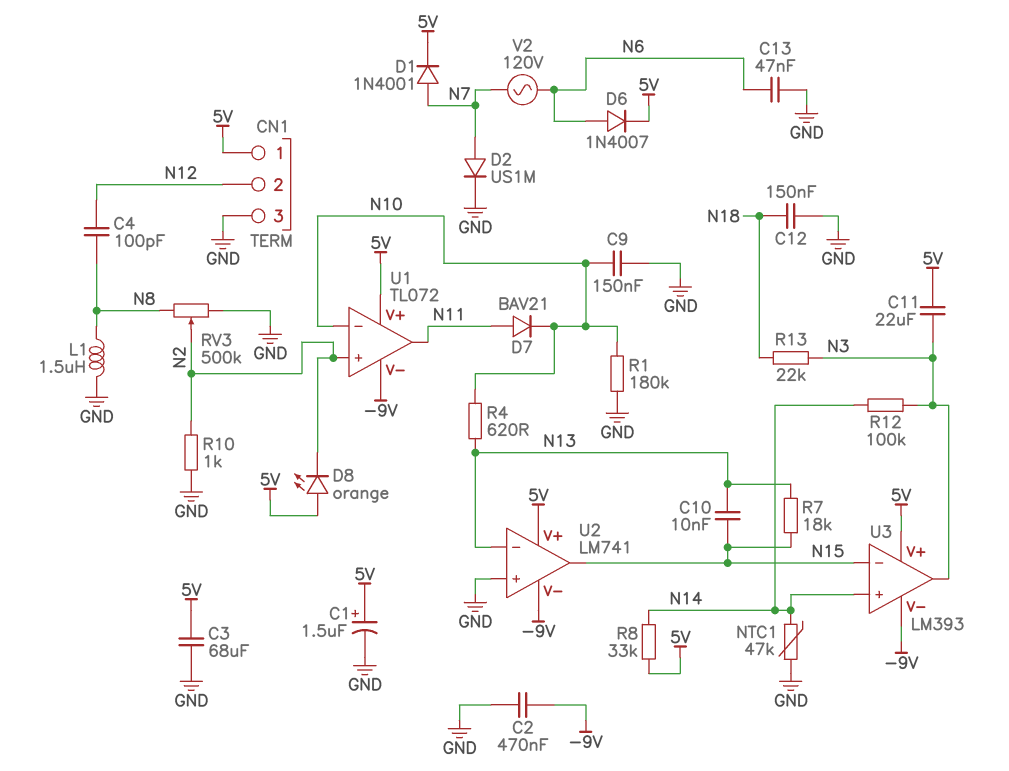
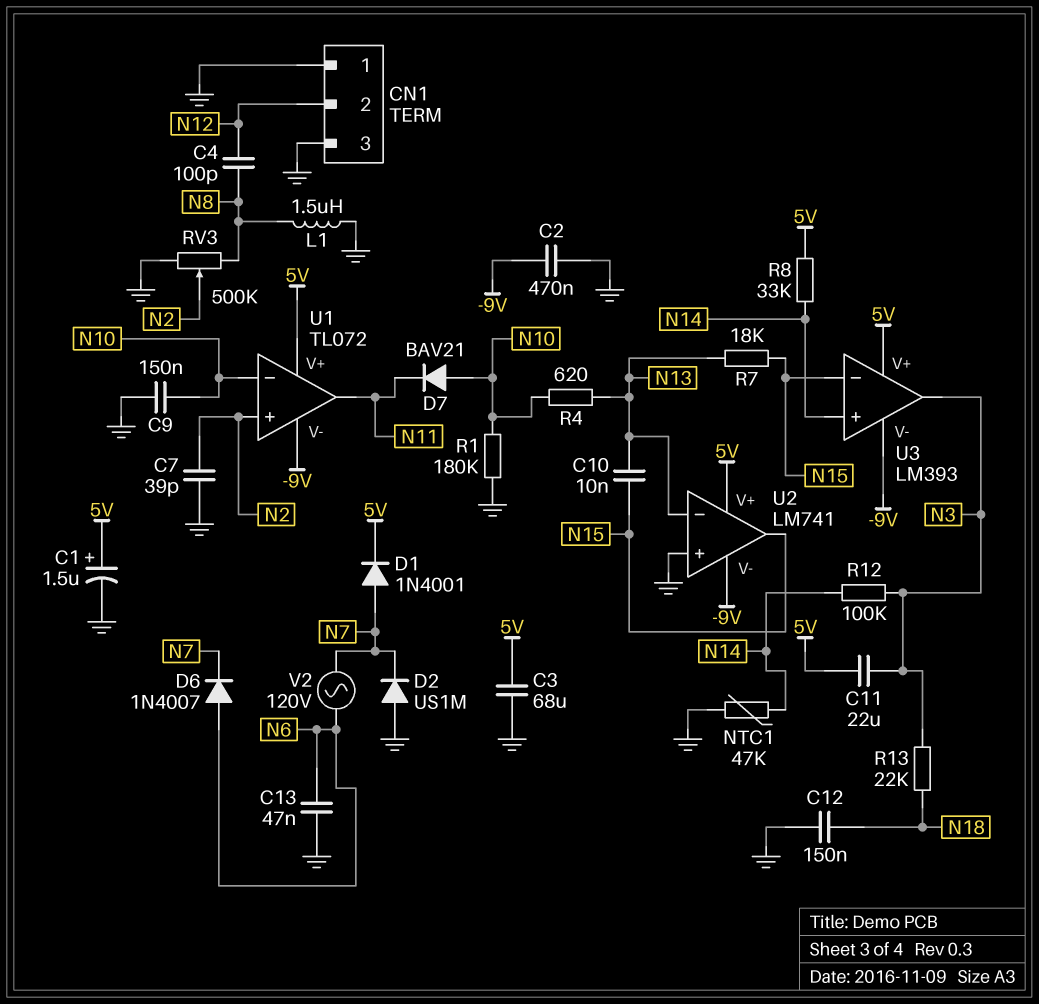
C7: none -> 39pF (GND, N2)
CN1 pin 1: 5V -> GND
D2: diode US1M (A N7, K GND) -> diode US1M (A GND, K N7)
D6: diode 1N4007 (A N6, K 5V) -> diode 1N4007 (A N6, K N7)
D7: diode BAV21 (A N11, K N10) -> diode BAV21 (A N10, K N11)
D8: LED orange (A 5V, K N2) -> none
R10: 1k (GND, N2) -> none

